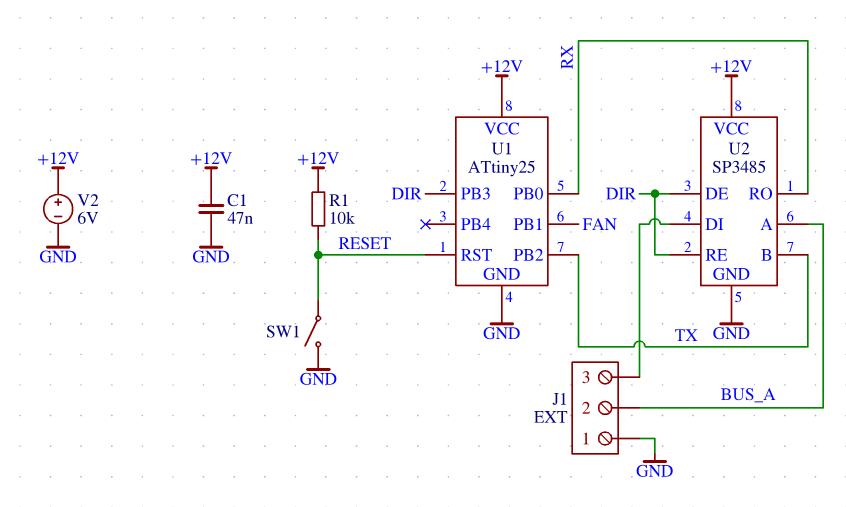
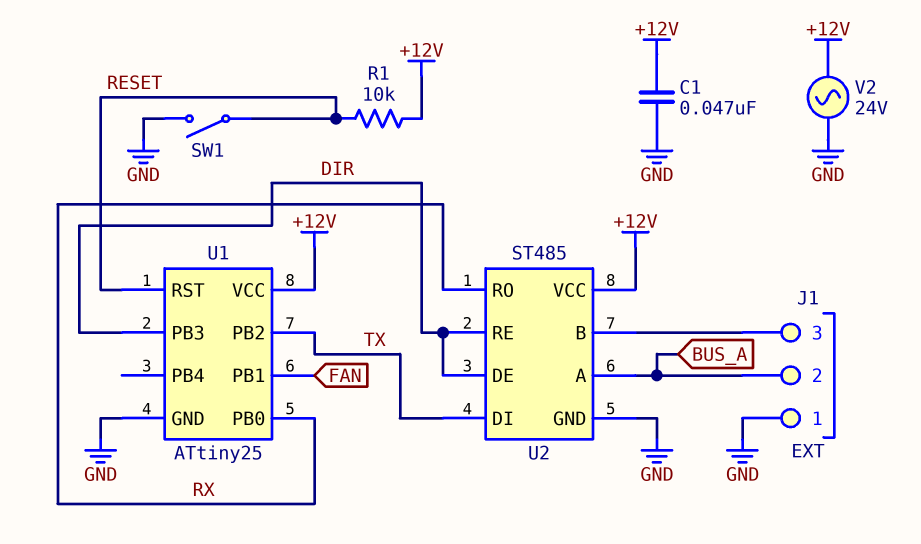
U2: SP3485 -> ST485
U2 pin B: TX -> J1/3
U2 pin DI: J1/3 -> TX
V2: 6V (plus +12V, minus GND) -> AC 24V (+12V, GND)

